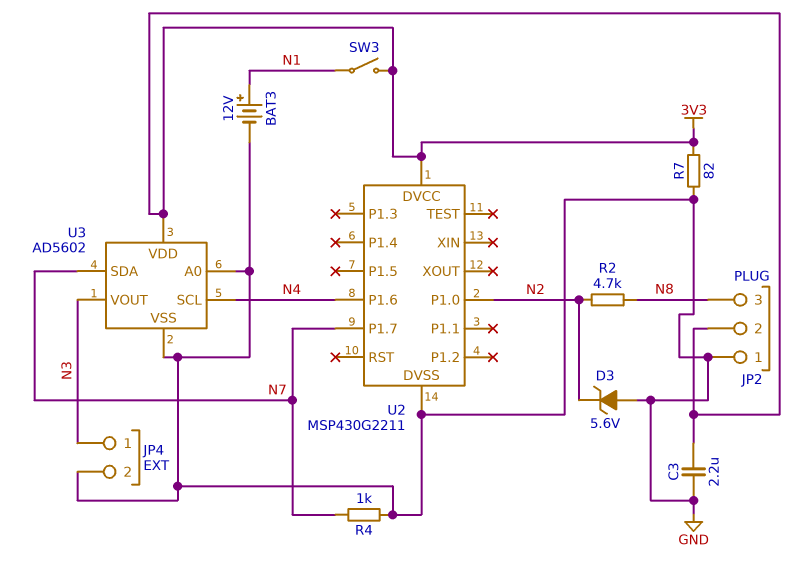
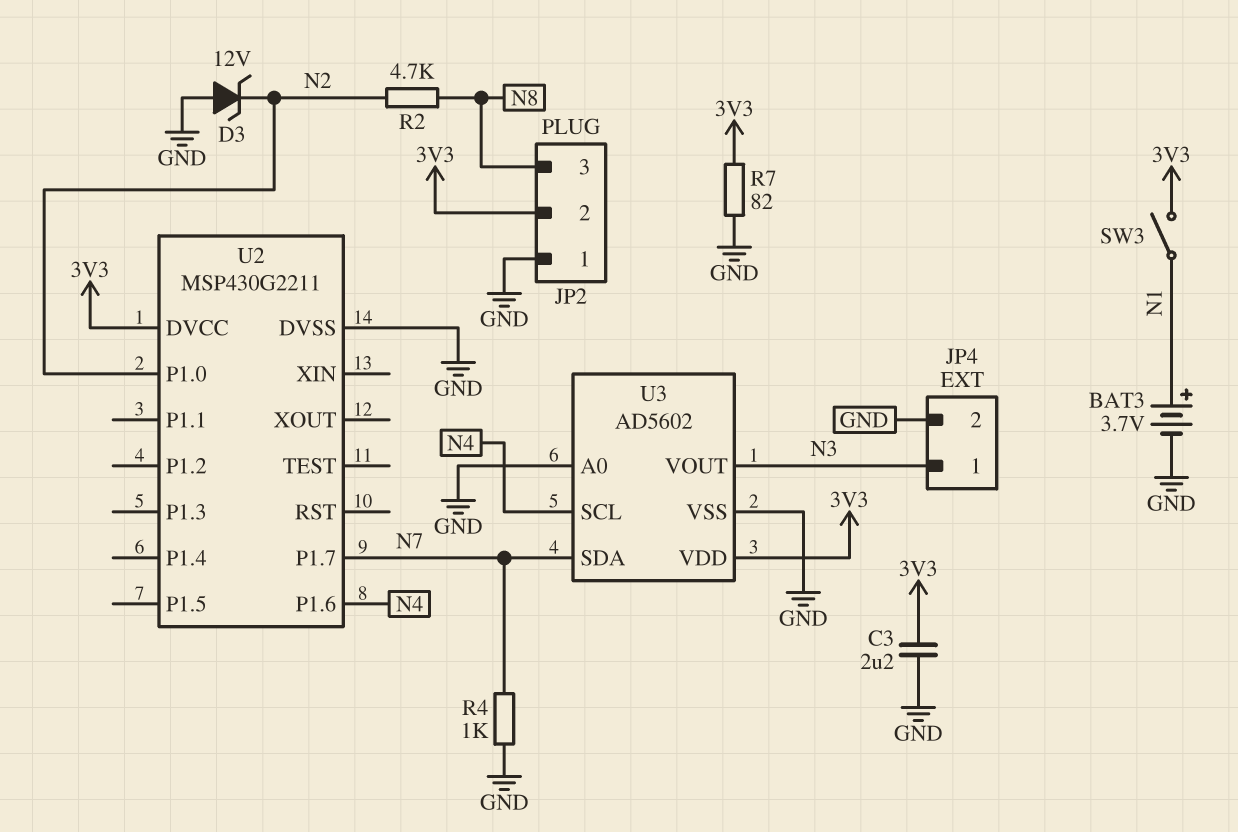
BAT3: 12V (plus N1, minus GND) -> 3.7V (plus N1, minus GND)
D3: zener 5.6V (A GND, K N2) -> zener 12V (A GND, K N2)

